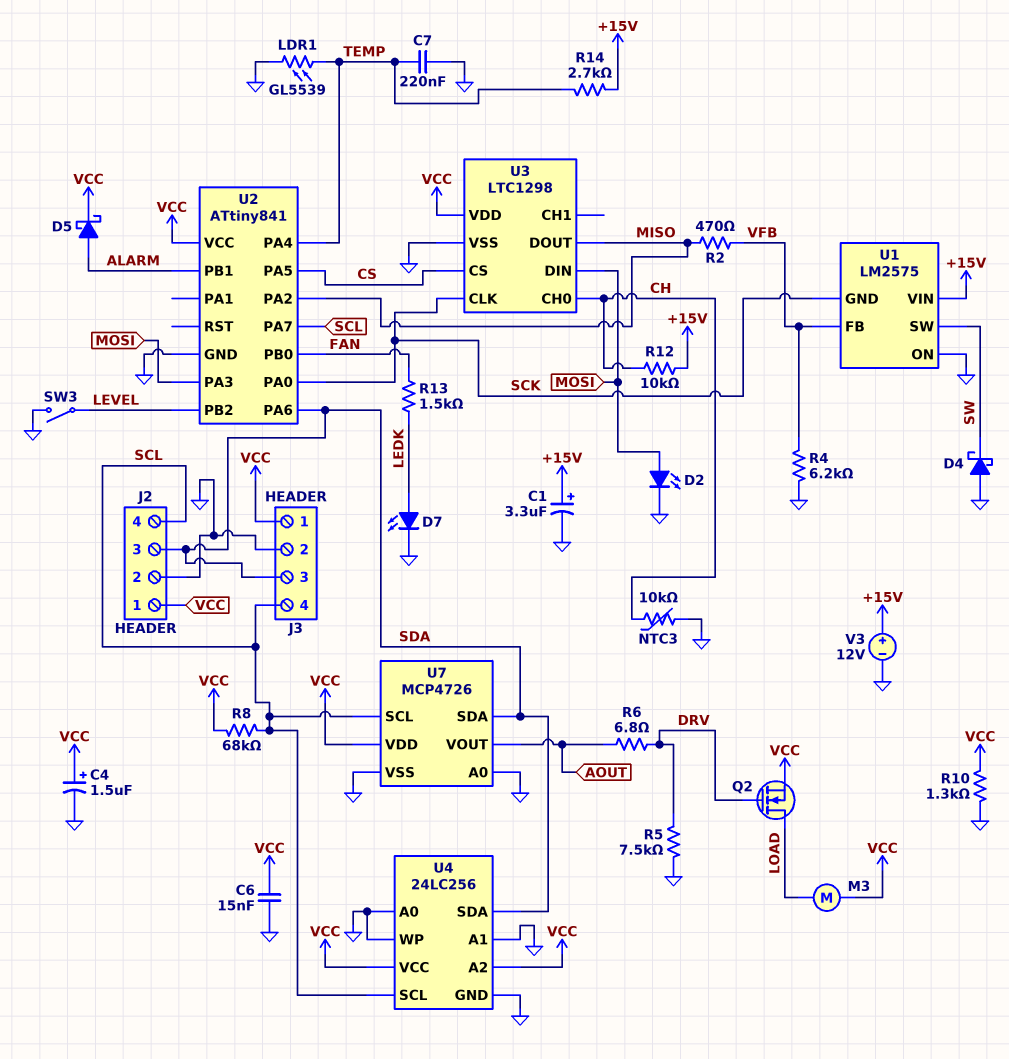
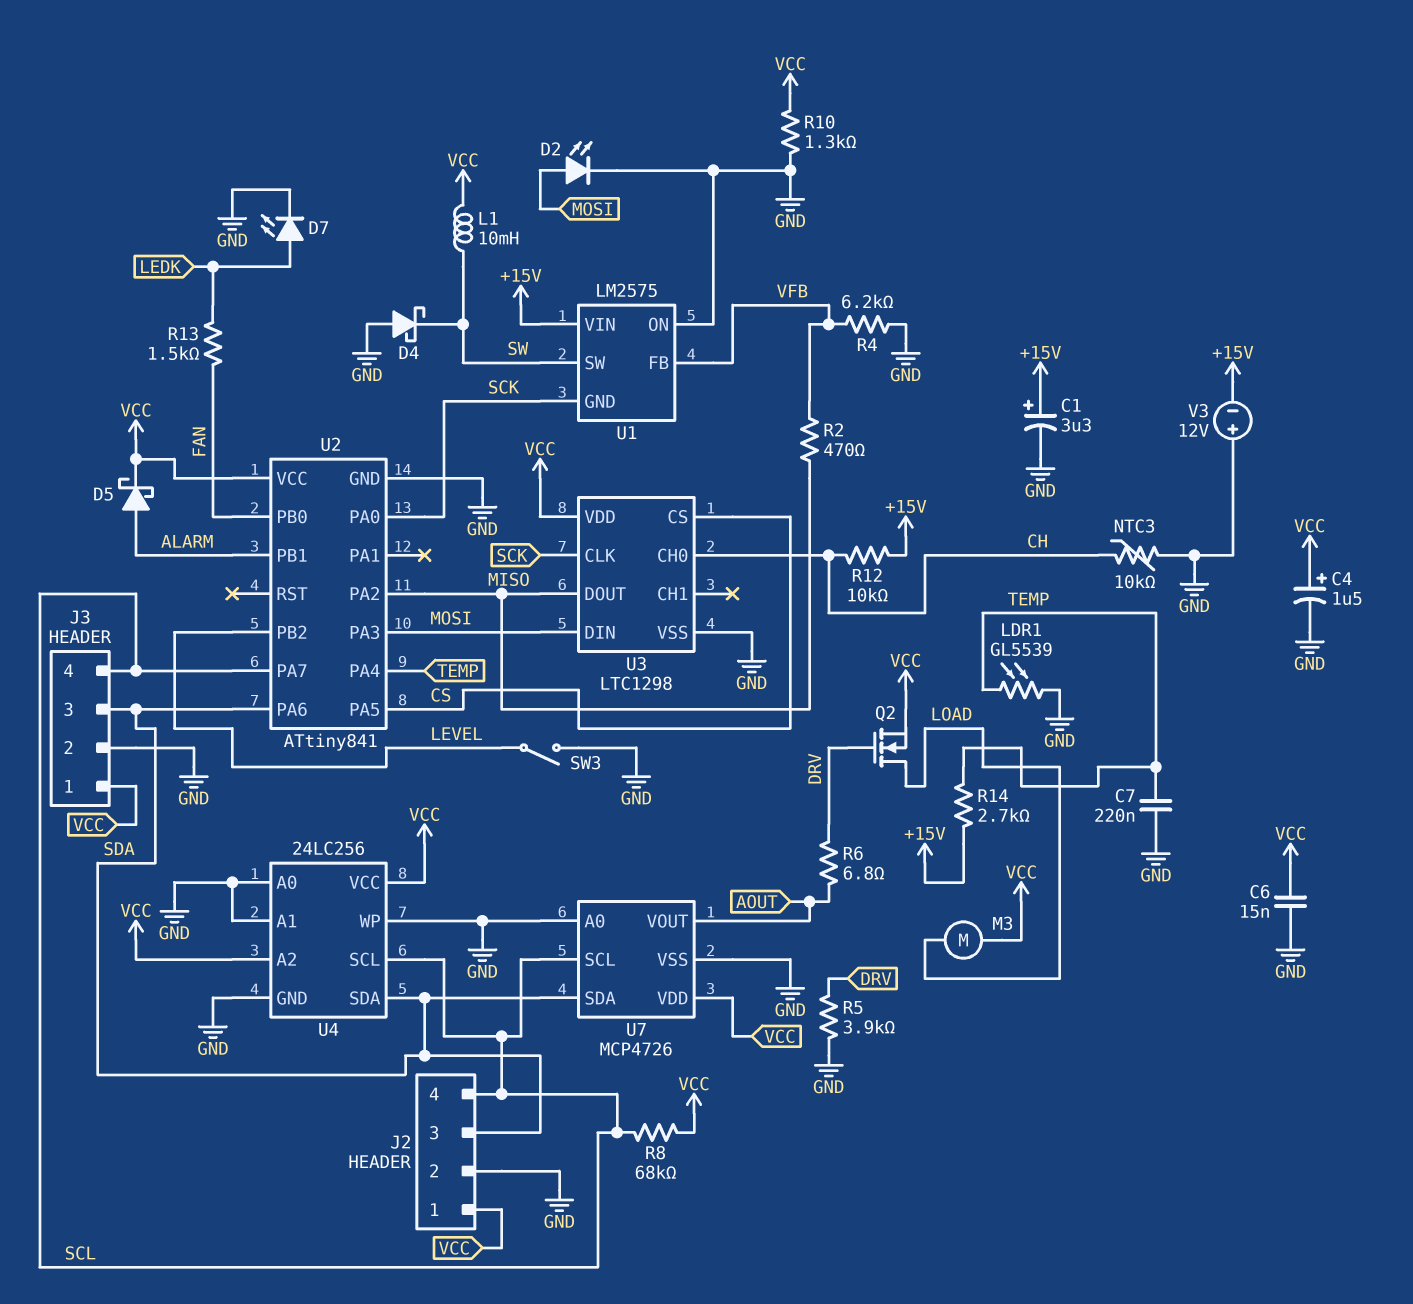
L1: none -> 10mH (SW, VCC)
R5: 7.5k (DRV, GND) -> 3.9k (DRV, GND)
V3: 12V (plus +15V, minus GND) -> 12V (plus GND, minus +15V)

